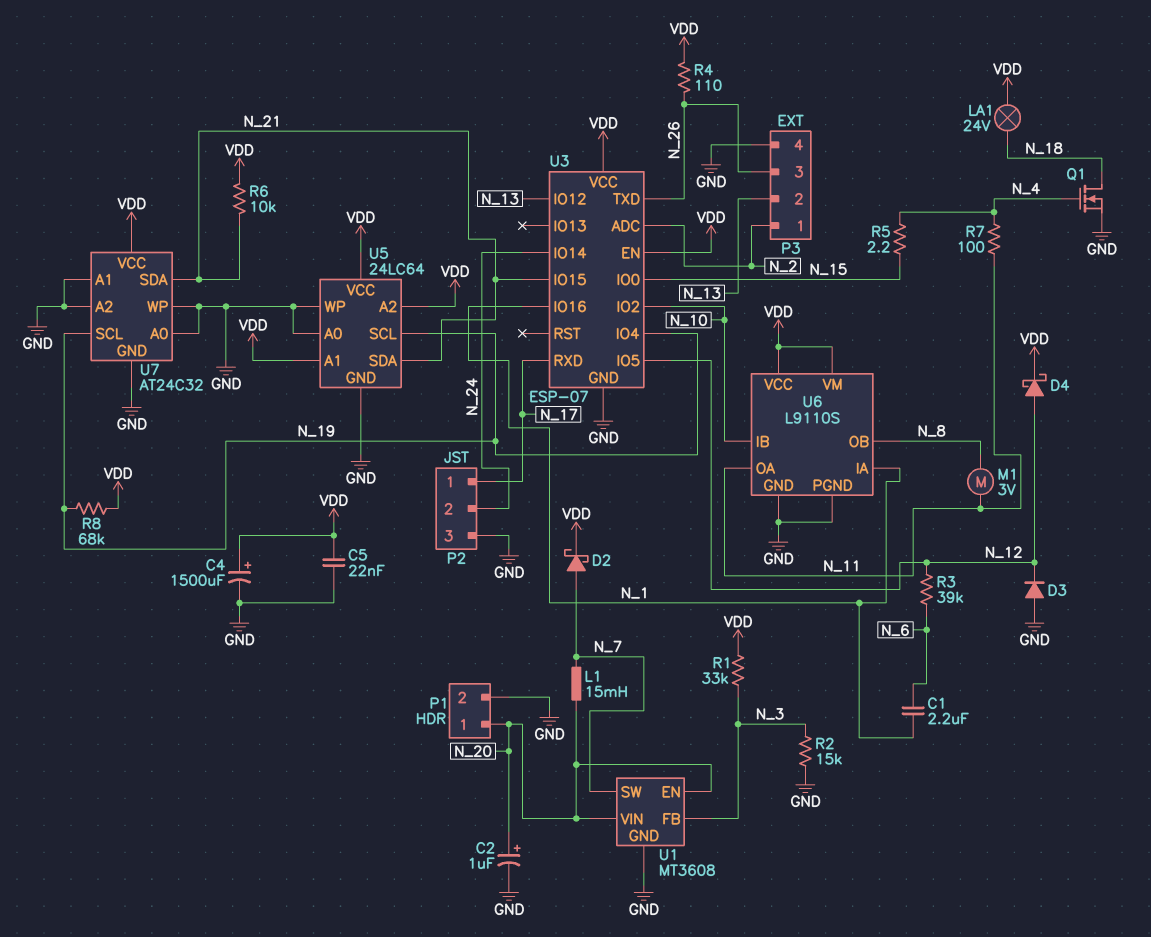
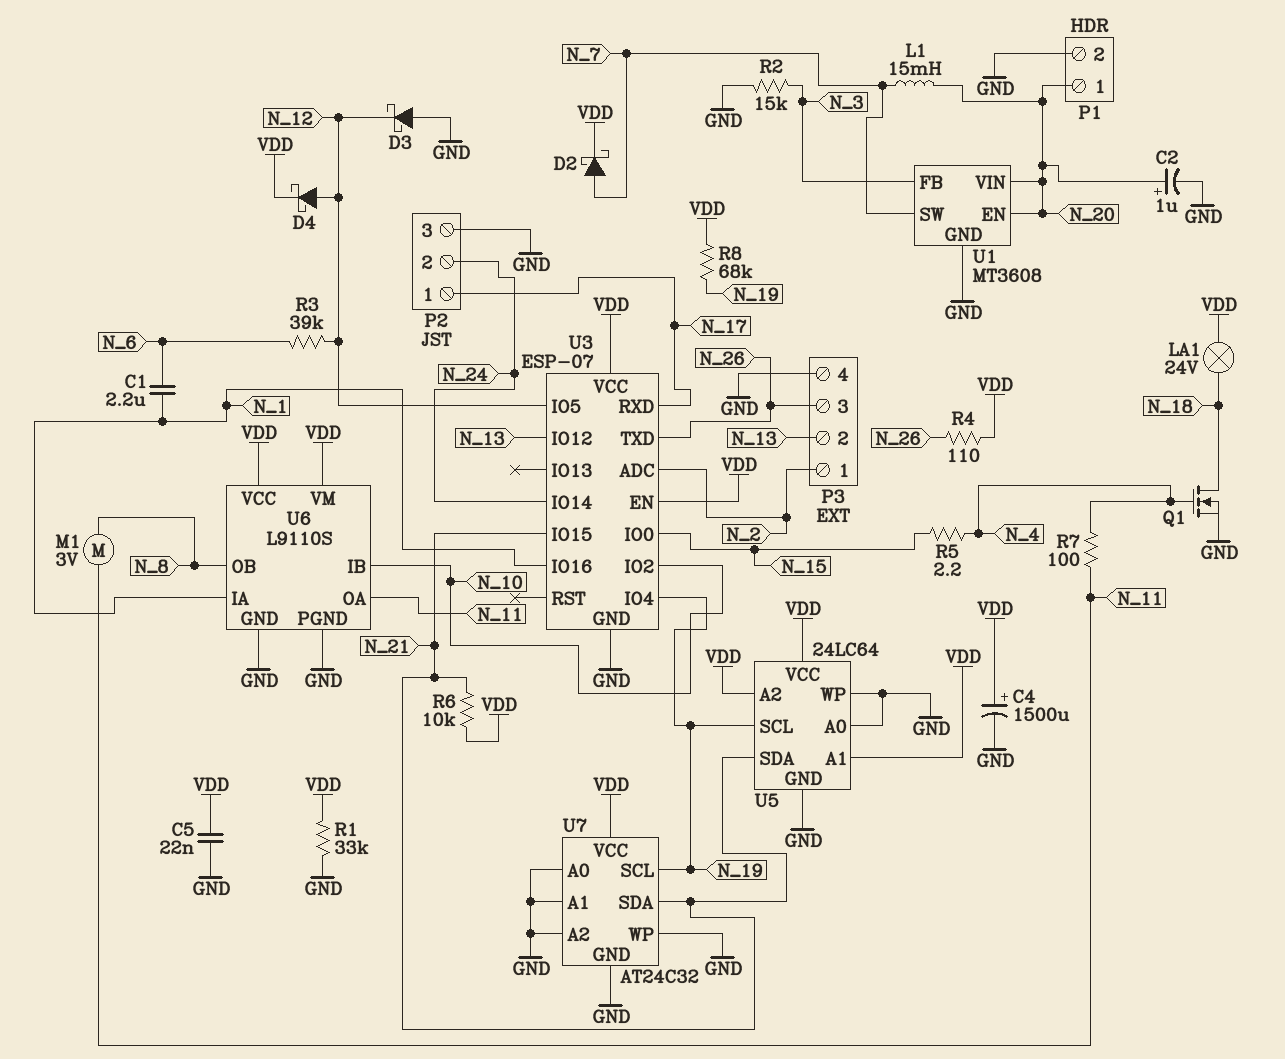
D3: diode (A GND, K N_12) -> schottky (A GND, K N_12)
R1: 33k (N_3, VDD) -> 33k (GND, VDD)

